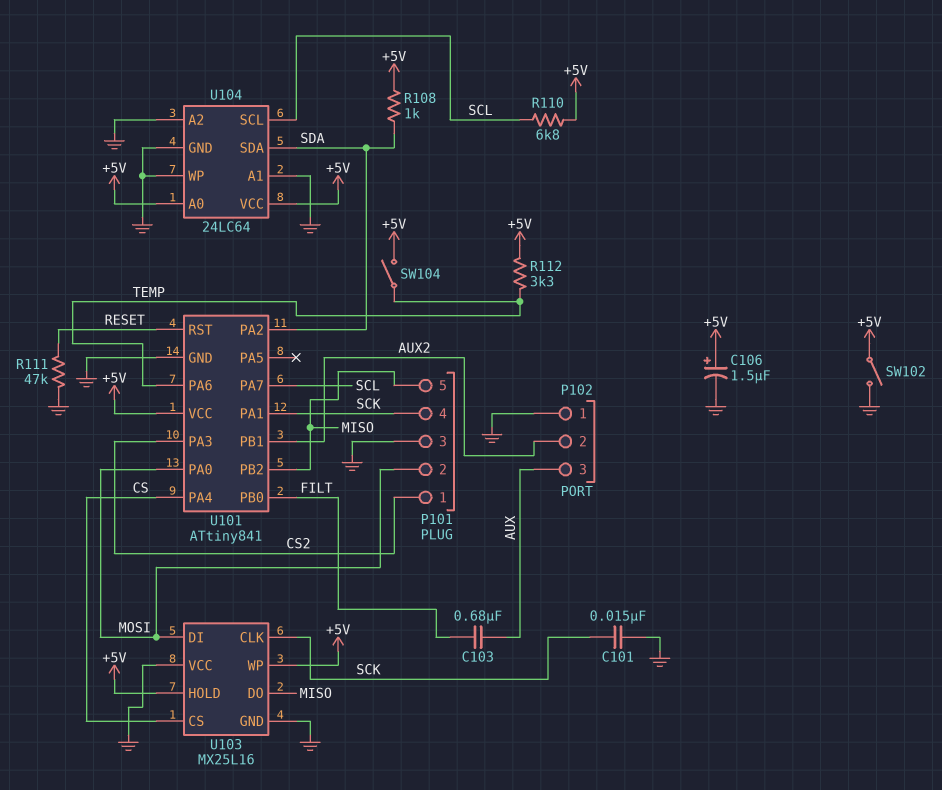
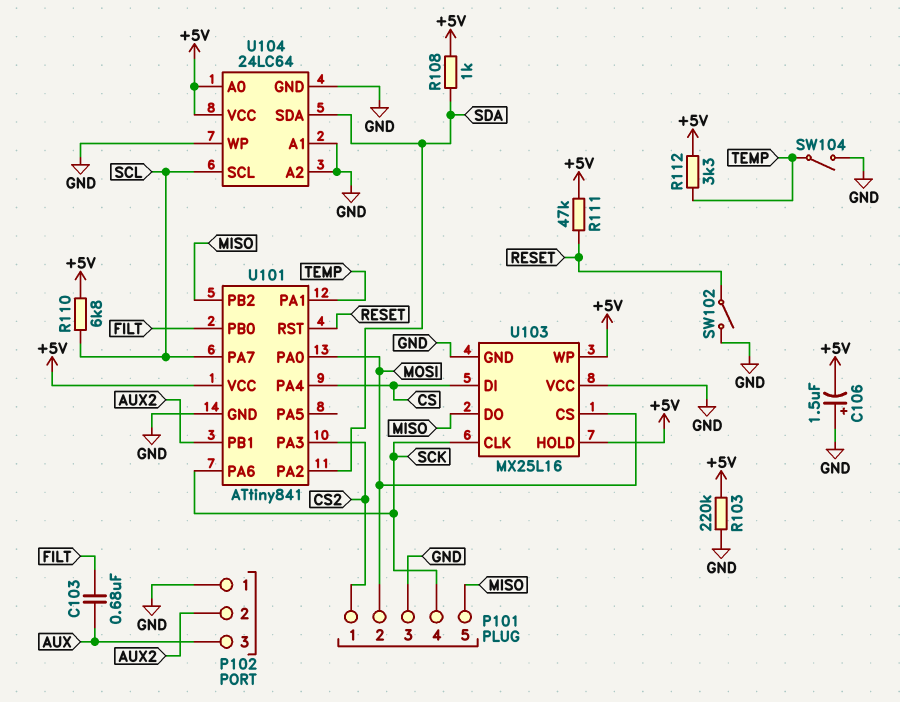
C101: 15nF (GND, SCK) -> none
C106: 1.5uF (plus +5V, minus GND) -> 1.5uF (plus GND, minus +5V)
R103: none -> 220k (+5V, GND)
R111: 47k (GND, RESET) -> 47k (+5V, RESET)
SW102: switch (+5V, GND) -> switch (GND, RESET)
SW104: switch (+5V, TEMP) -> switch (GND, TEMP)
U101 pin PA1: SCK -> TEMP
U101 pin PA6: TEMP -> SCK
U103 pin CS: CS -> MOSI
U103 pin DI: MOSI -> CS

